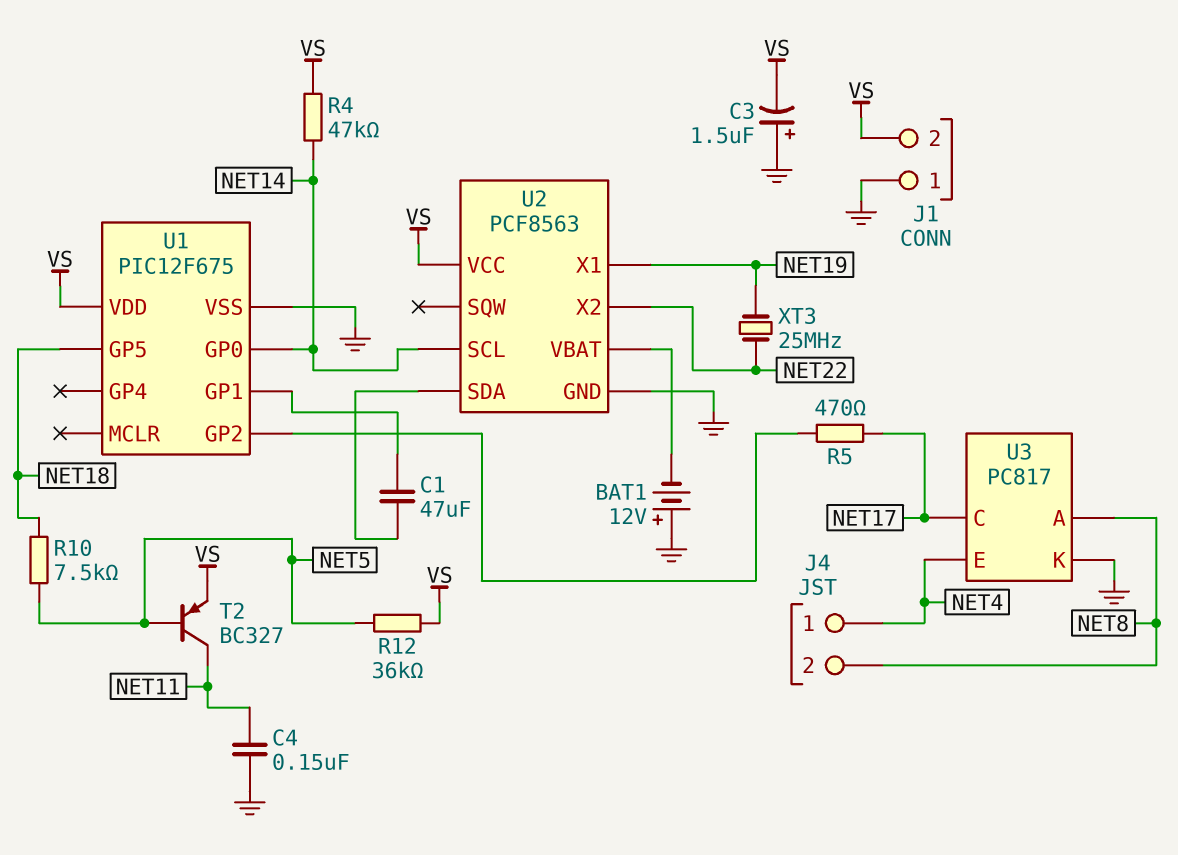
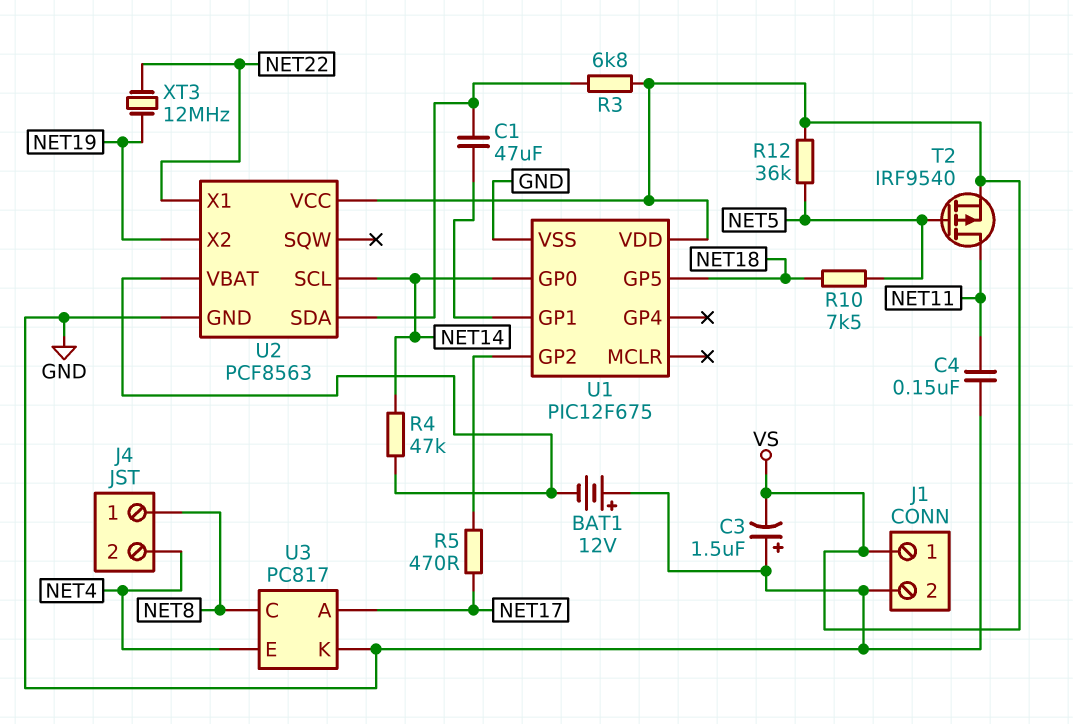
J1 pin 1: GND -> VS
J1 pin 2: VS -> GND
J4 pin 1: NET4 -> NET8
J4 pin 2: NET8 -> NET4
R3: none -> 6.8k (U2/SDA, VS)
R4: 47k (NET14, VS) -> 47k (NET14, U2/VBAT)
T2: PNP BC327 (B NET5, C NET11, E VS) -> PMOS IRF9540 (G NET5, D NET11, S VS)
U2 pin X1: NET19 -> NET22
U2 pin X2: NET22 -> NET19
U3 pin A: NET8 -> NET17
U3 pin C: NET17 -> NET8
XT3: 25MHz (NET19, NET22) -> 12MHz (NET19, NET22)

